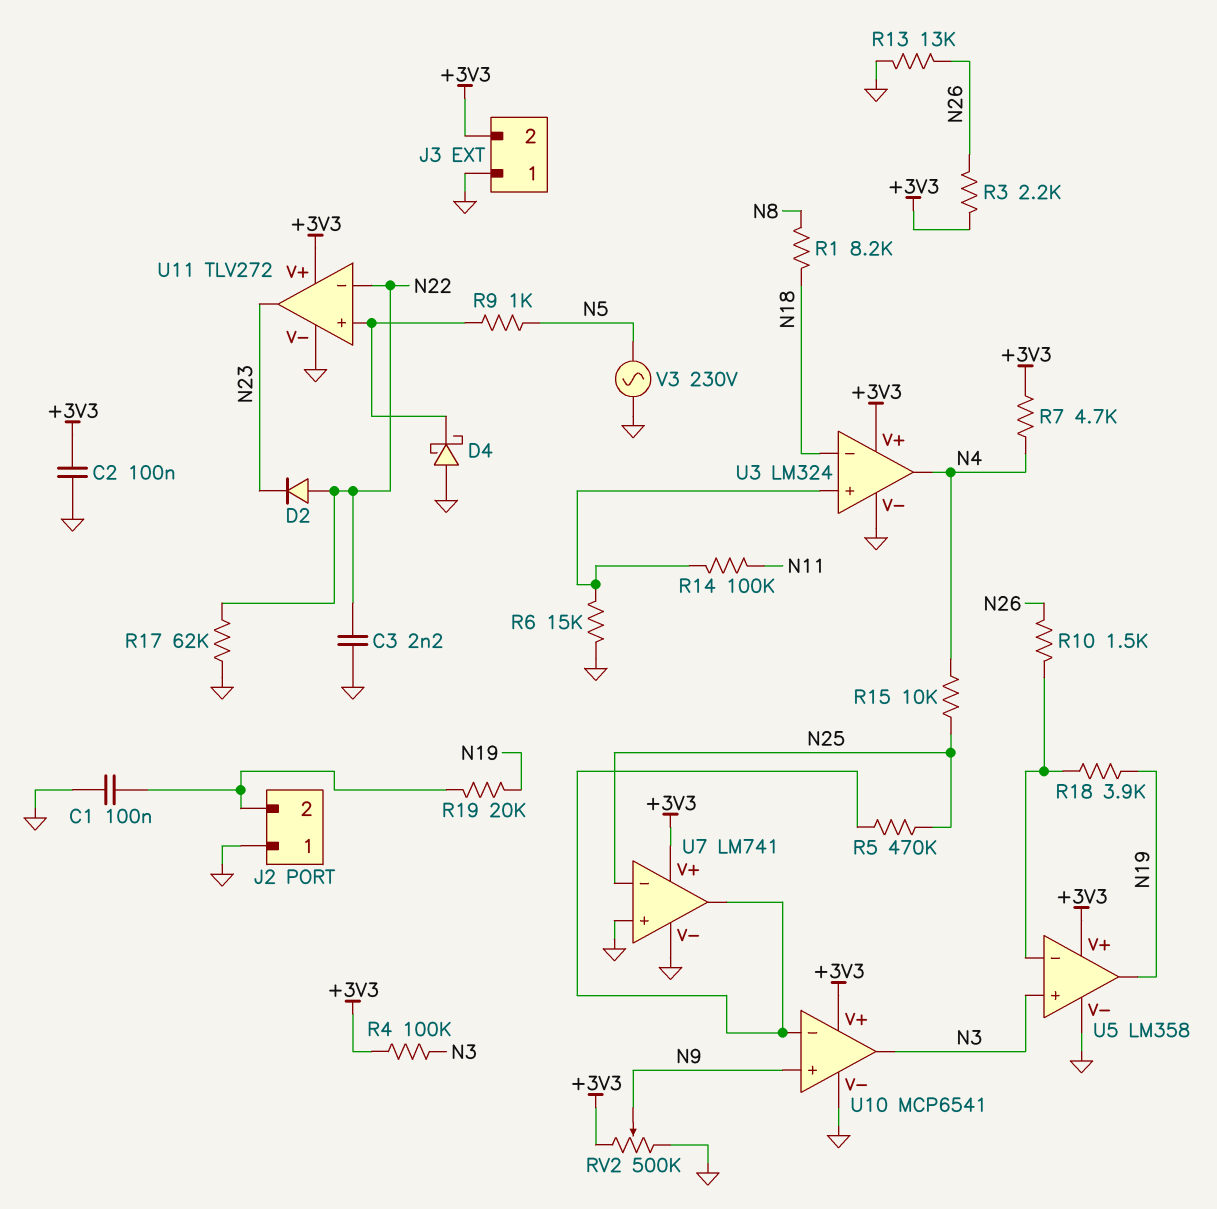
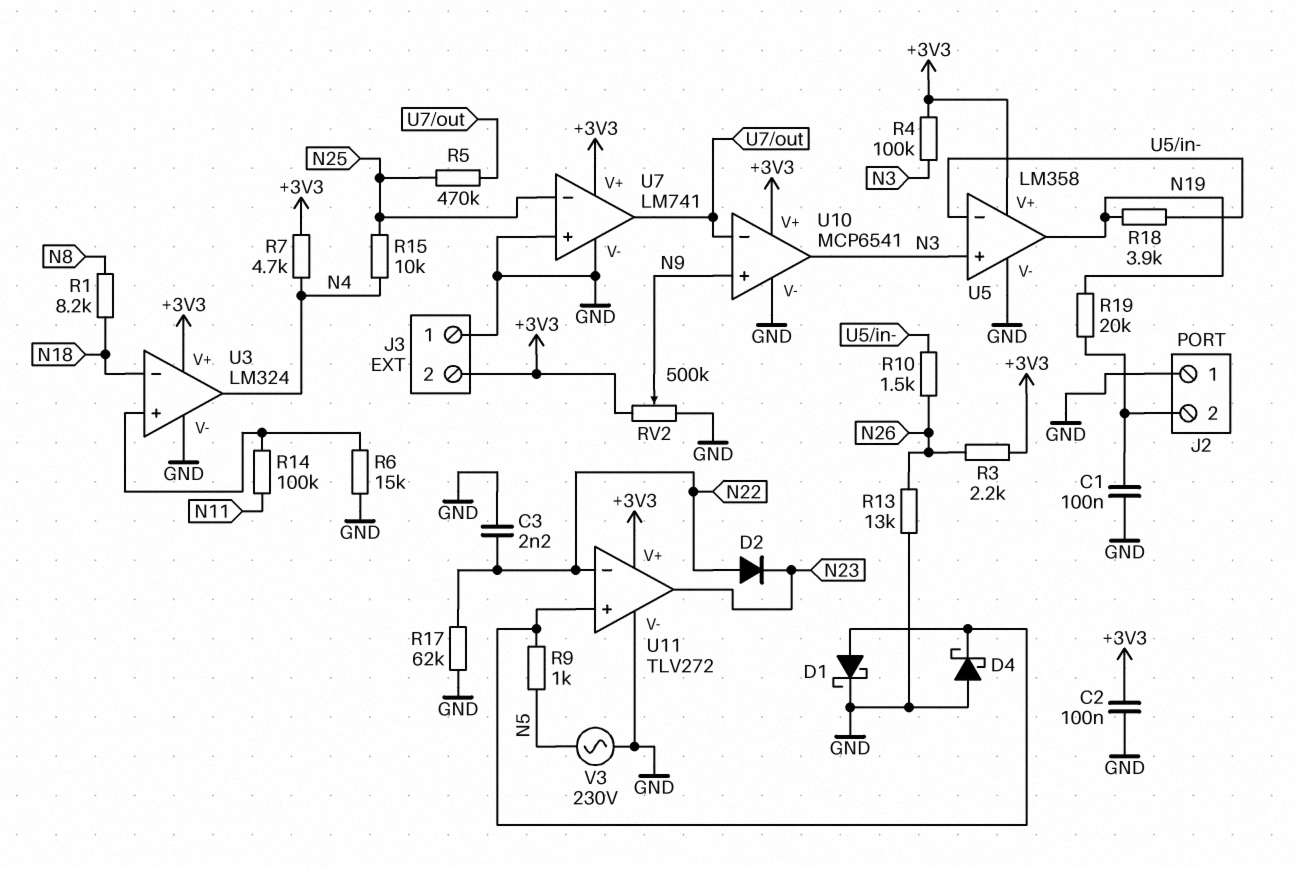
D1: none -> schottky (A U11/in+, K GND)

